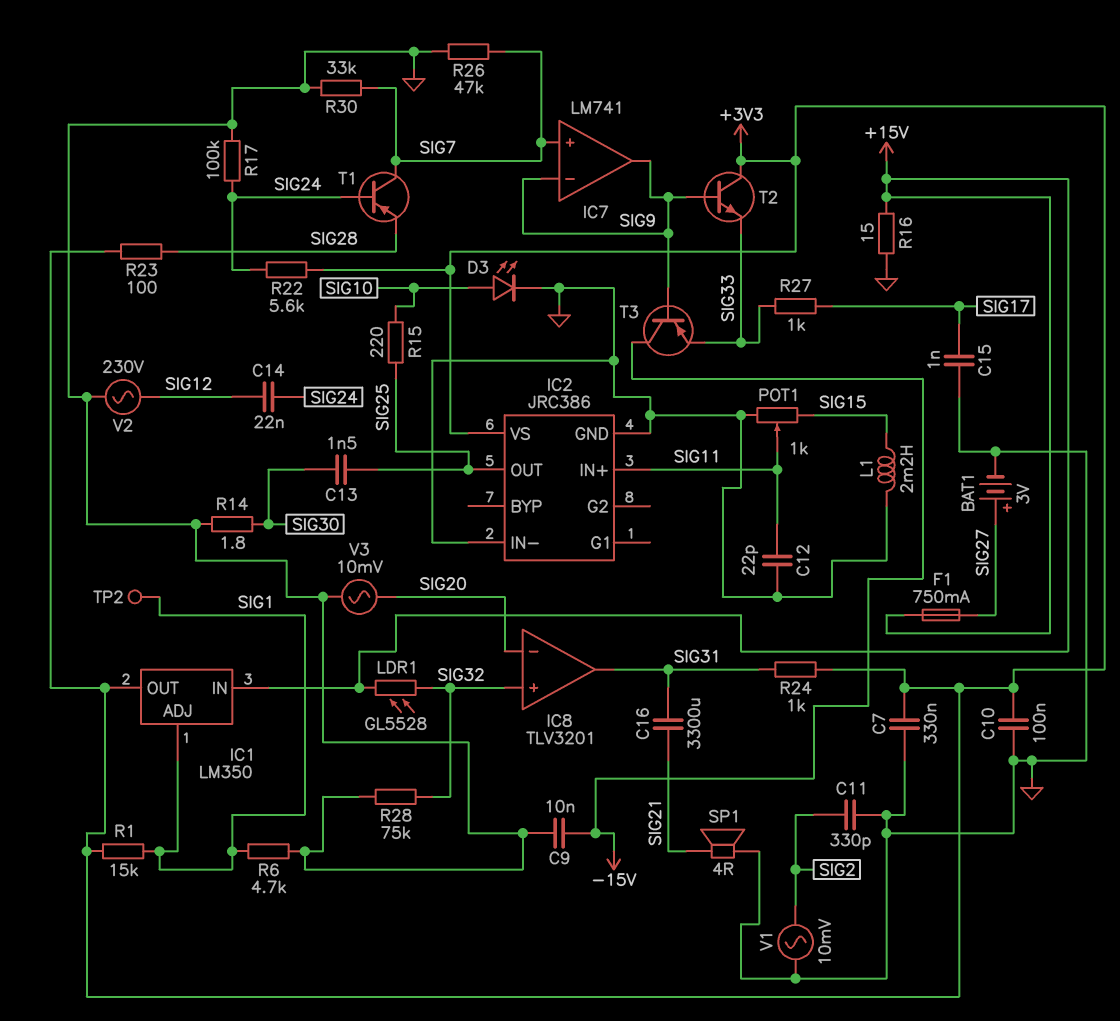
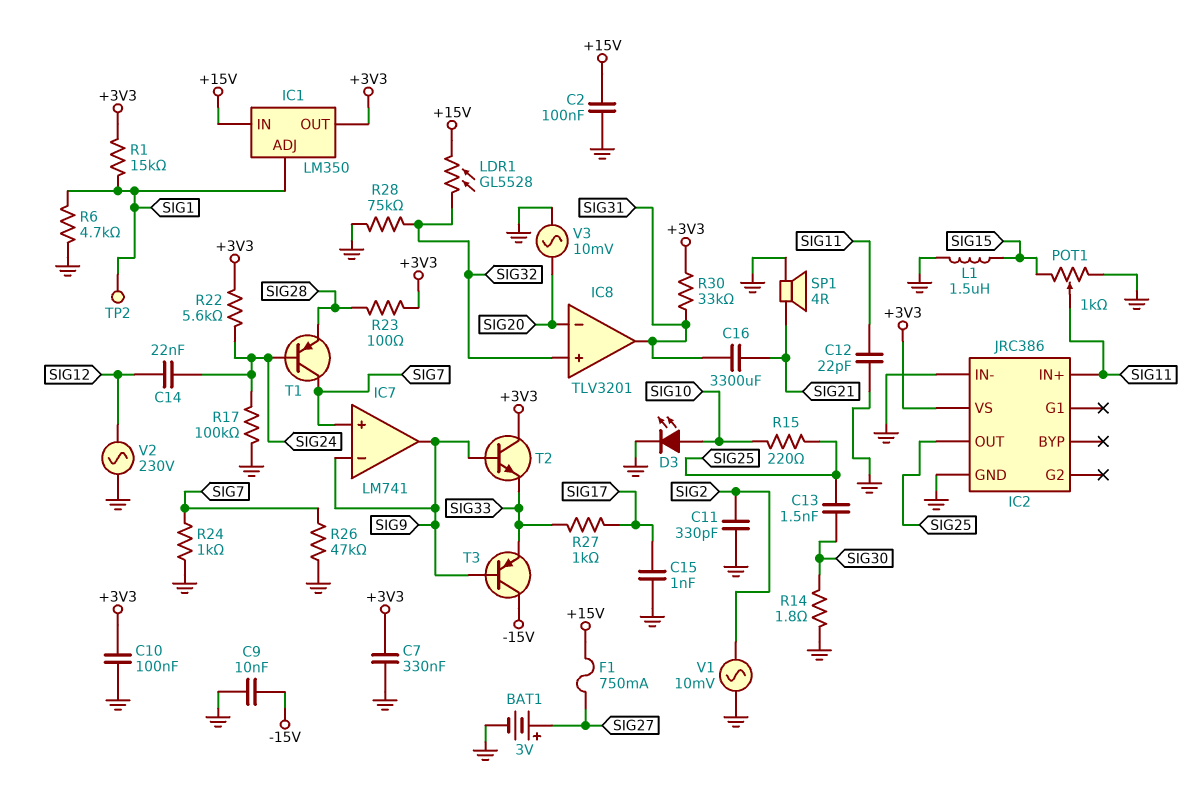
C2: none -> 100nF (+15V, GND)
L1: 2.2mH (GND, SIG15) -> 1.5uH (GND, SIG15)
R16: 15 (+15V, GND) -> none
R24: 1k (+3V3, SIG31) -> 1k (GND, SIG7)
R30: 33k (GND, SIG7) -> 33k (+3V3, SIG31)

